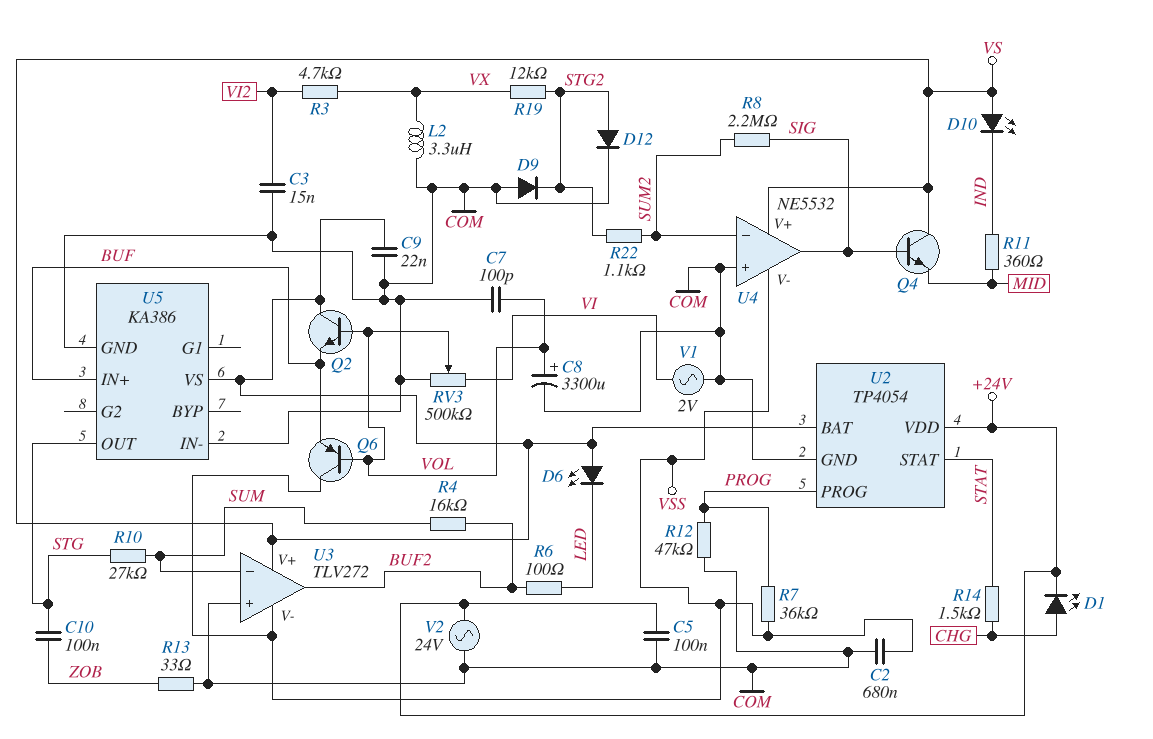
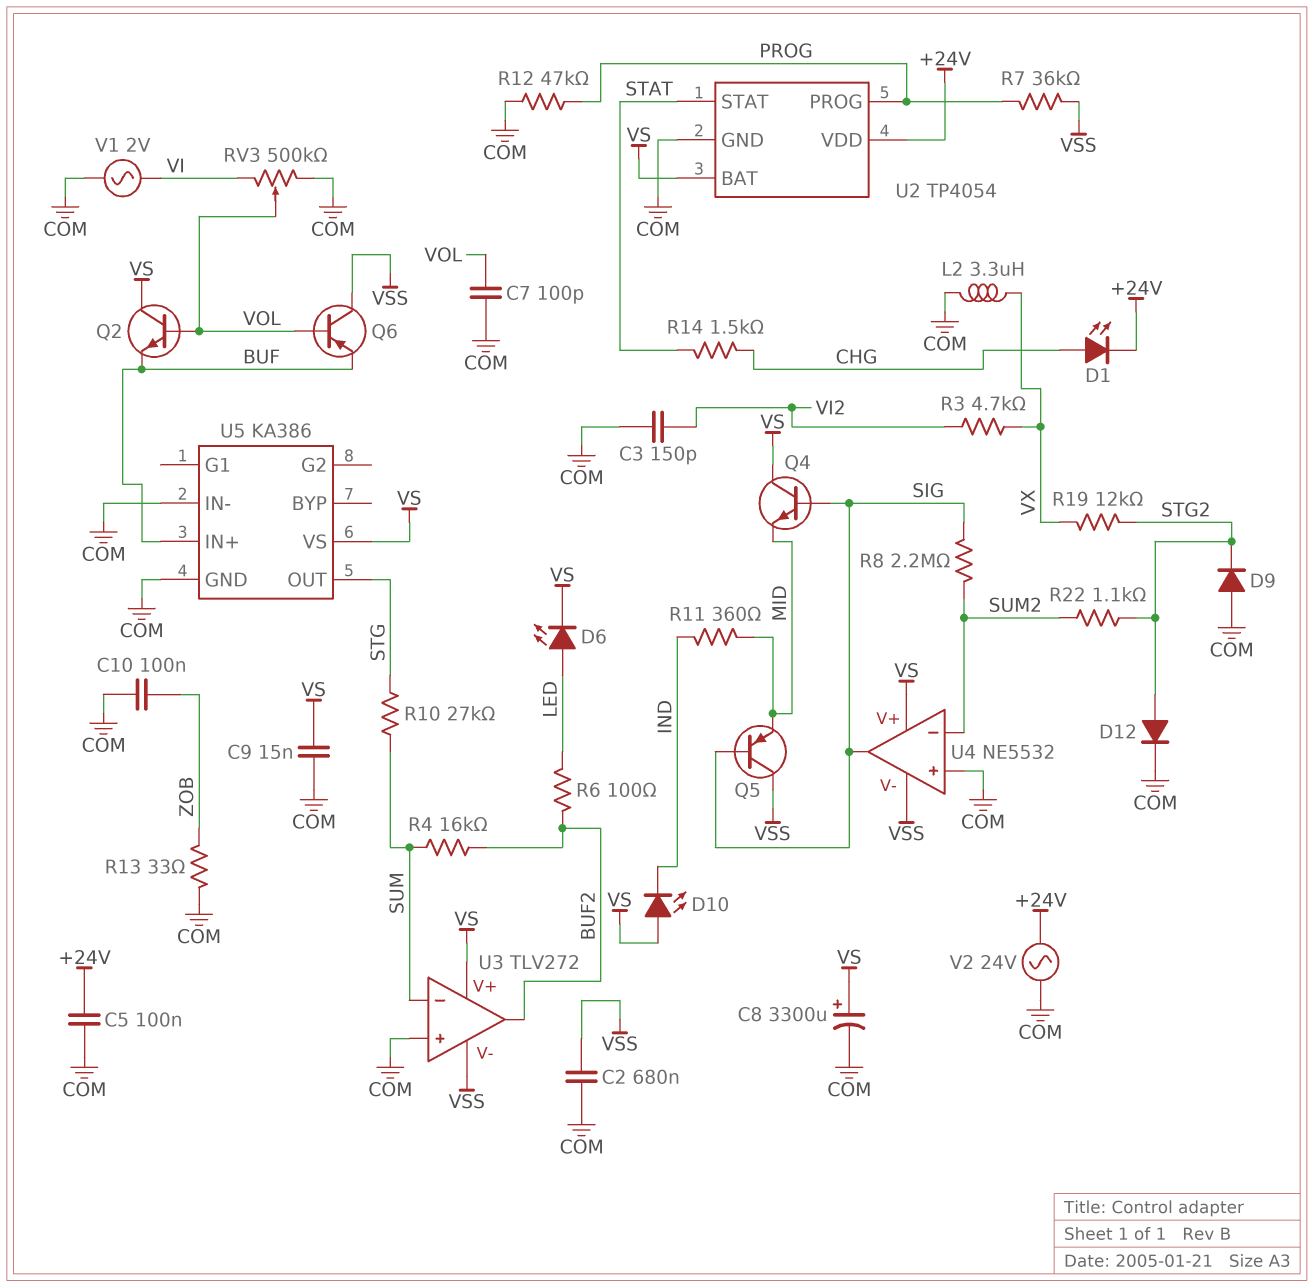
C3: 15nF (COM, VI2) -> 150pF (COM, VI2)
C8: 3300uF (plus VOL, minus COM) -> 3300uF (plus VS, minus COM)
C9: 22nF (COM, VS) -> 15nF (COM, VS)
C10: 100nF (STG, ZOB) -> 100nF (COM, ZOB)
D6: LED (A VS, K LED) -> LED (A LED, K VS)
Q5: none -> PNP (B SIG, C VSS, E MID)

